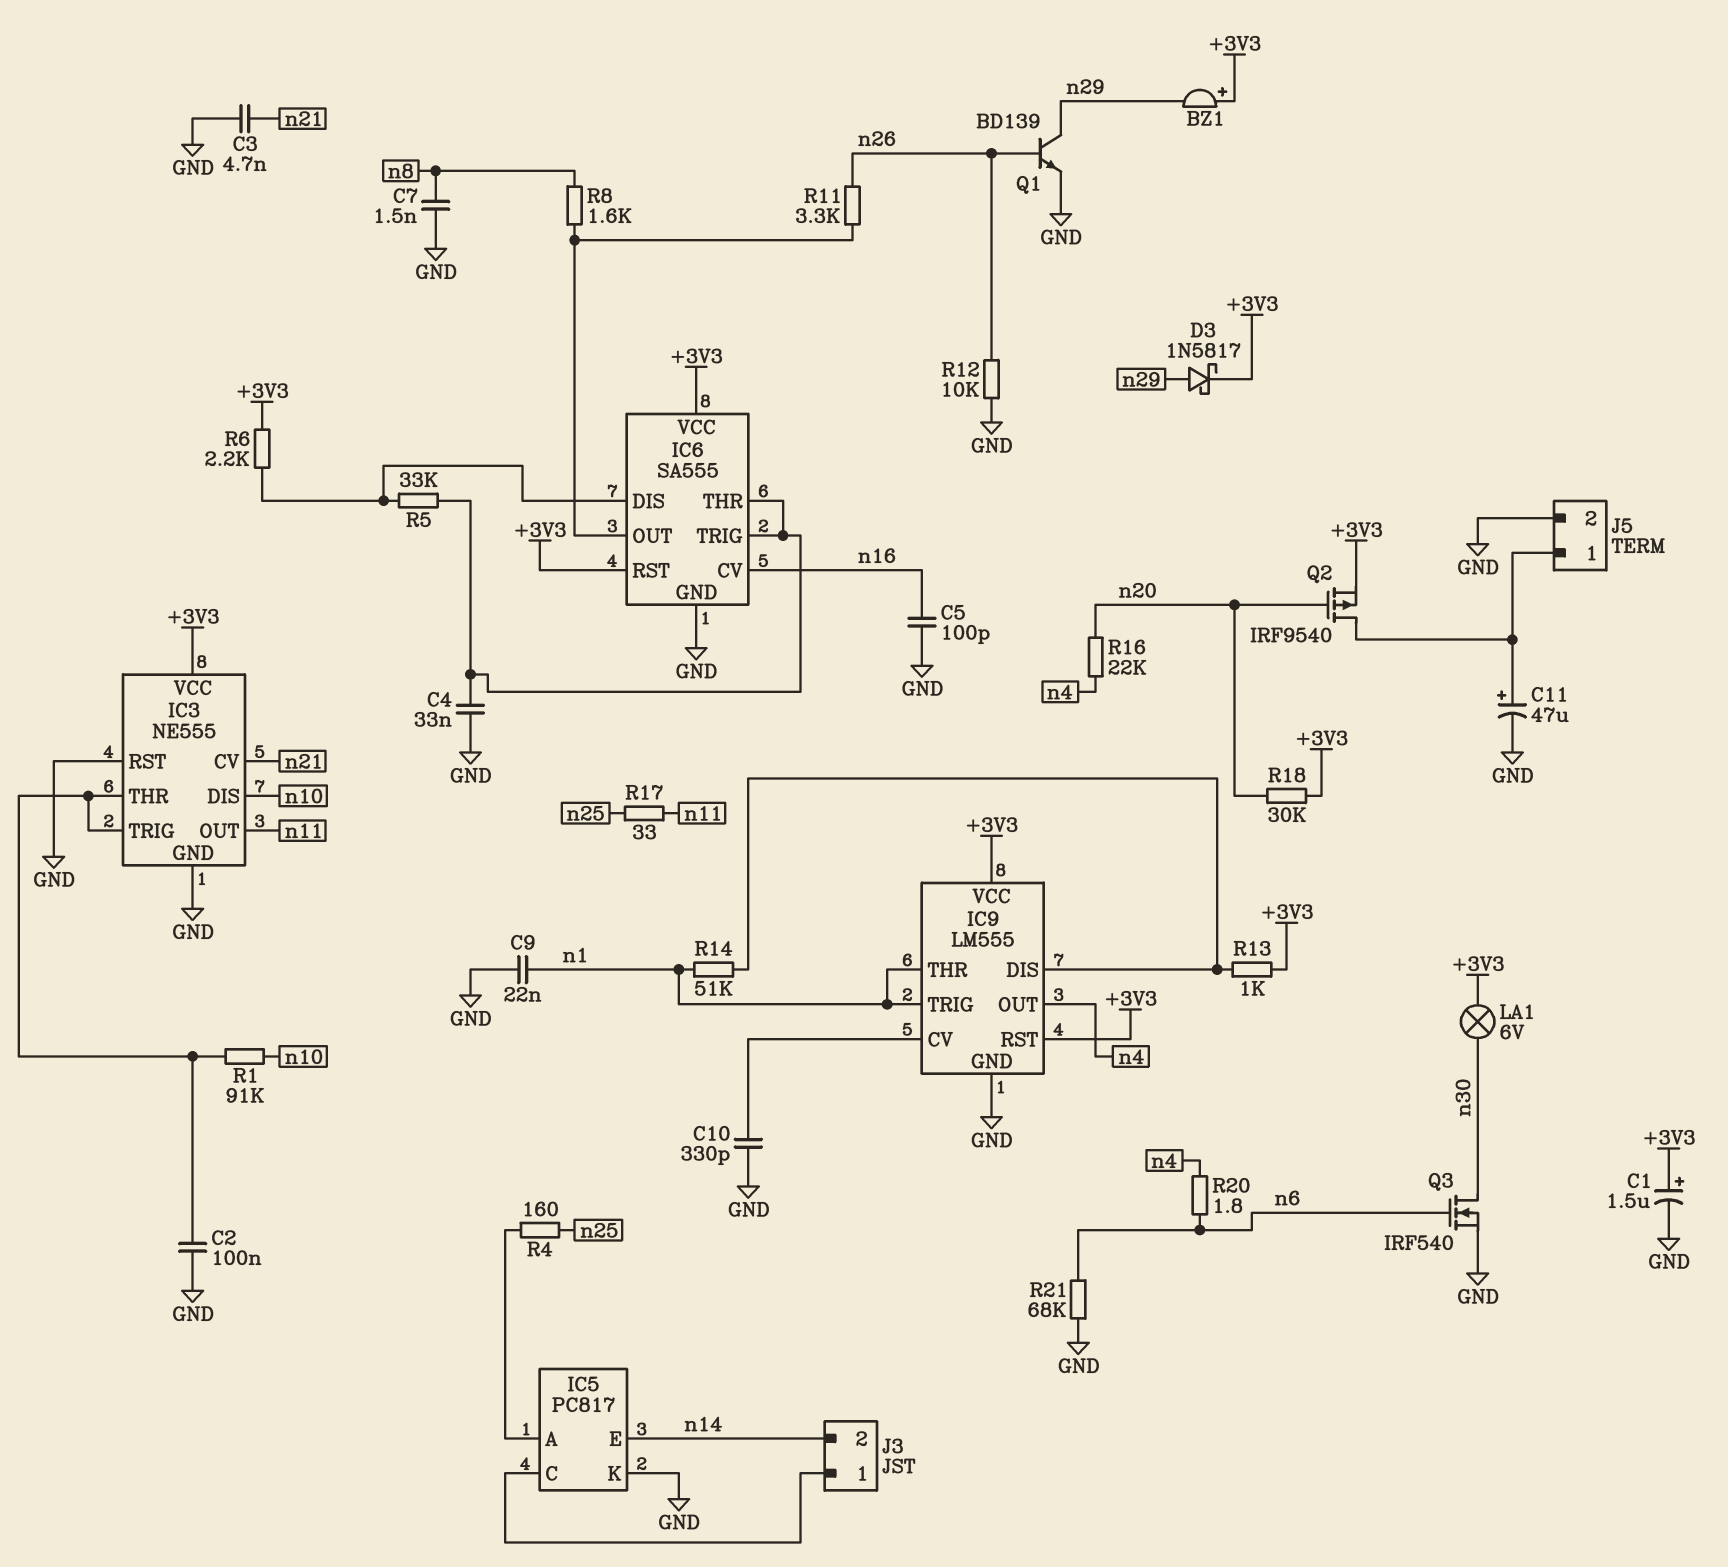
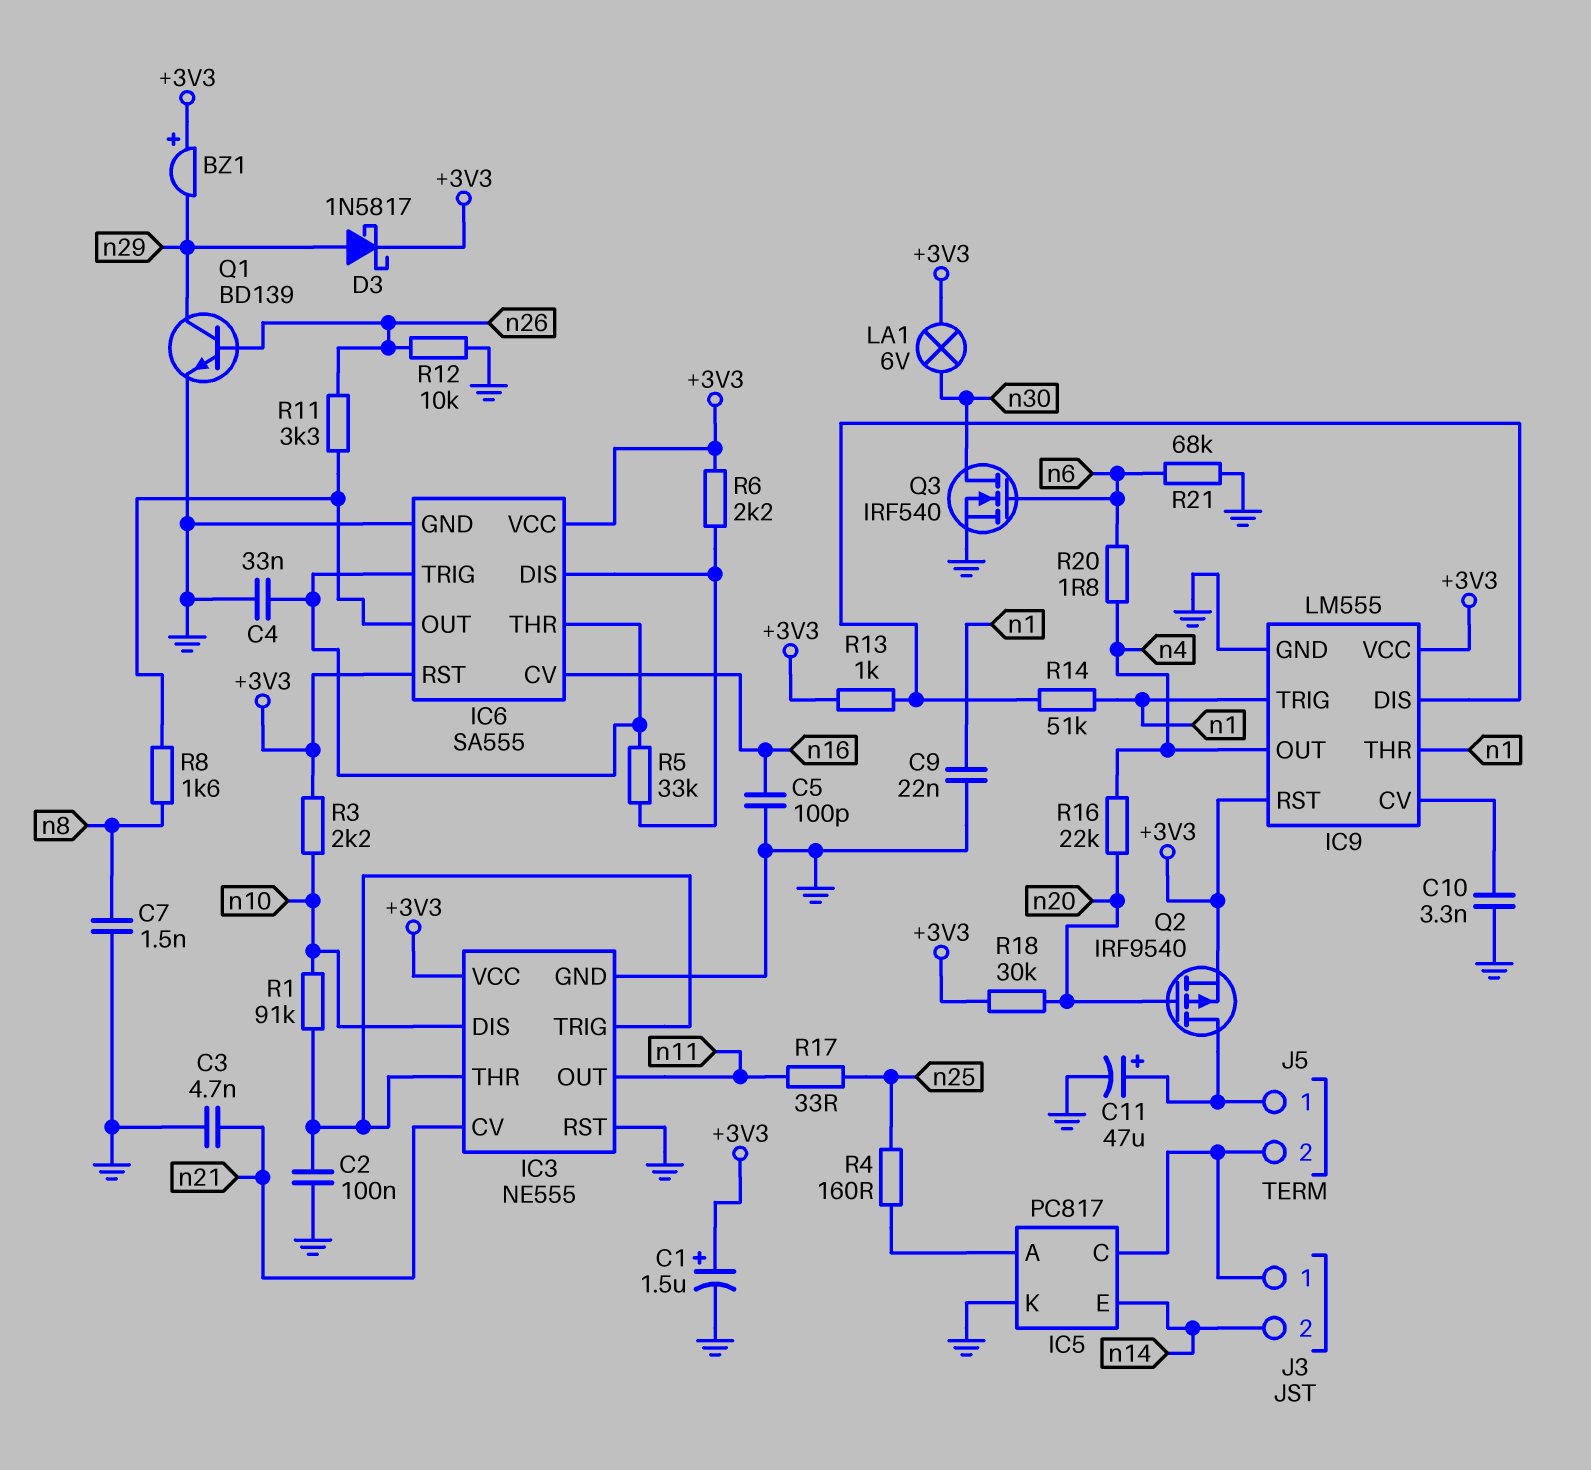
C10: 330pF (GND, IC9/CV) -> 3.3nF (GND, IC9/CV)
J5 pin 2: GND -> IC5/C
R3: none -> 2.2k (+3V3, n10)

